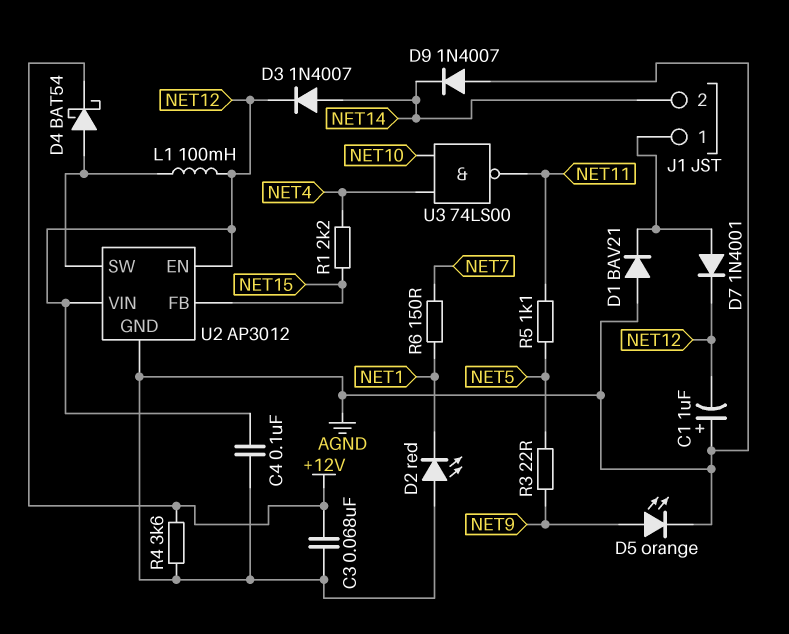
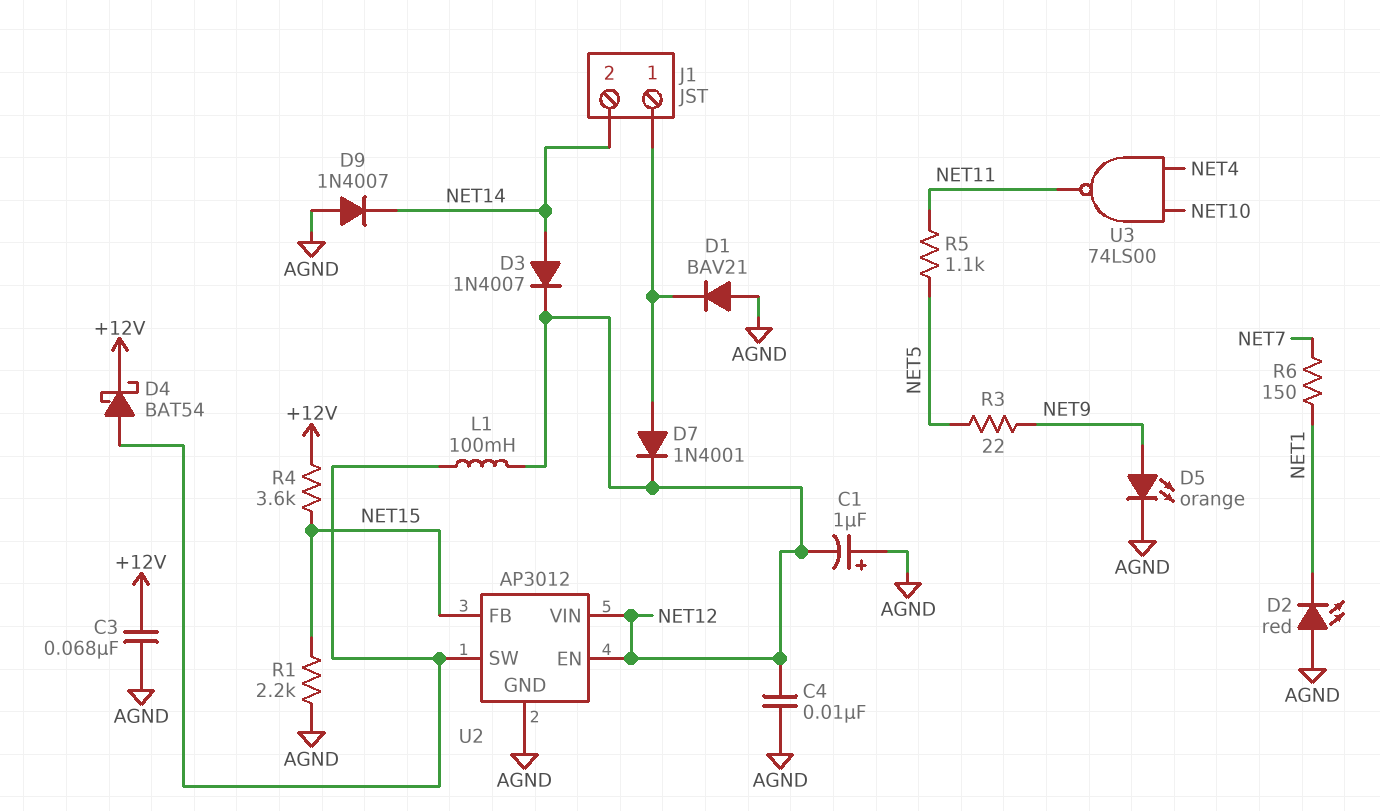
C4: 100nF (AGND, NET12) -> 10nF (AGND, NET12)
R1: 2.2k (NET4, NET15) -> 2.2k (AGND, NET15)
R4: 3.6k (+12V, AGND) -> 3.6k (+12V, NET15)

